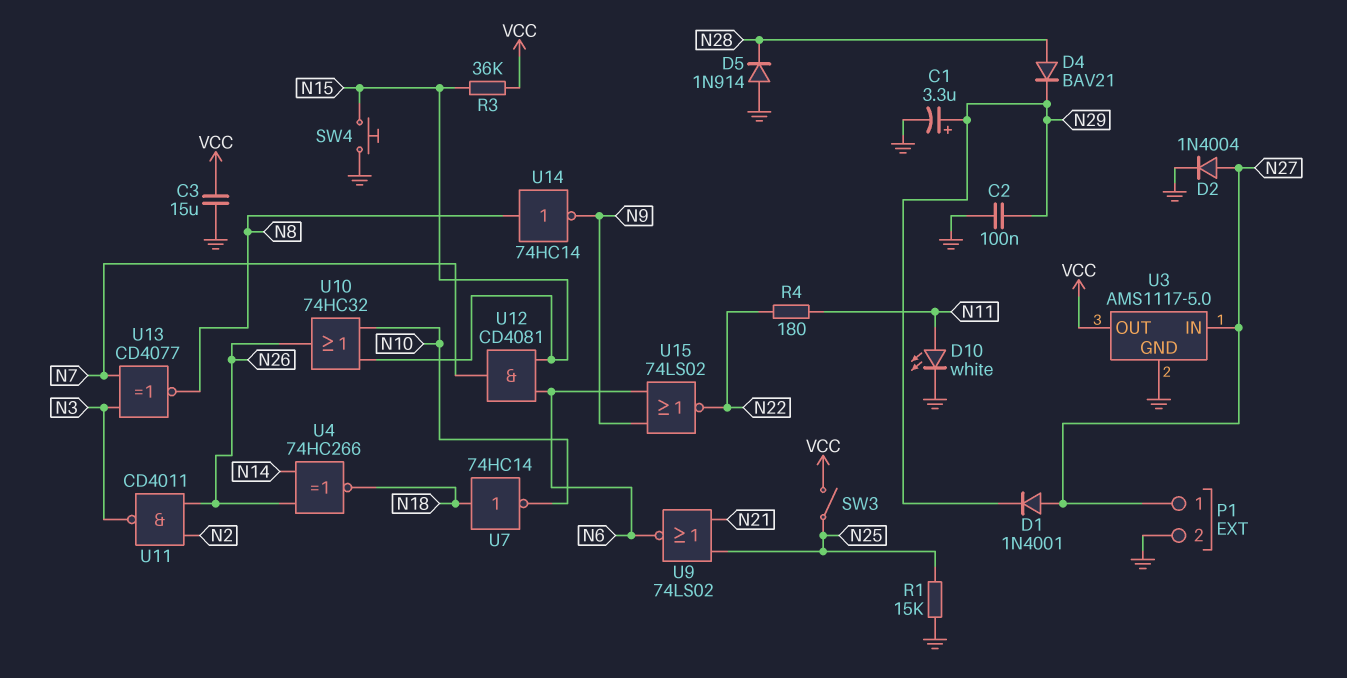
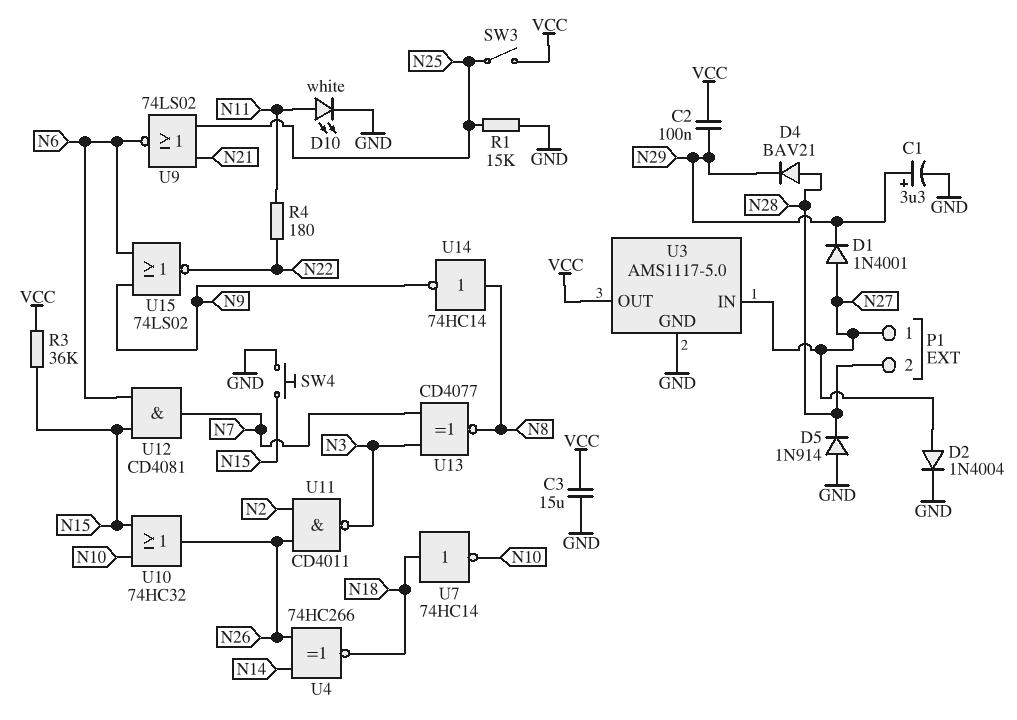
C2: 100nF (GND, N29) -> 100nF (N29, VCC)
P1 pin 2: GND -> N28

